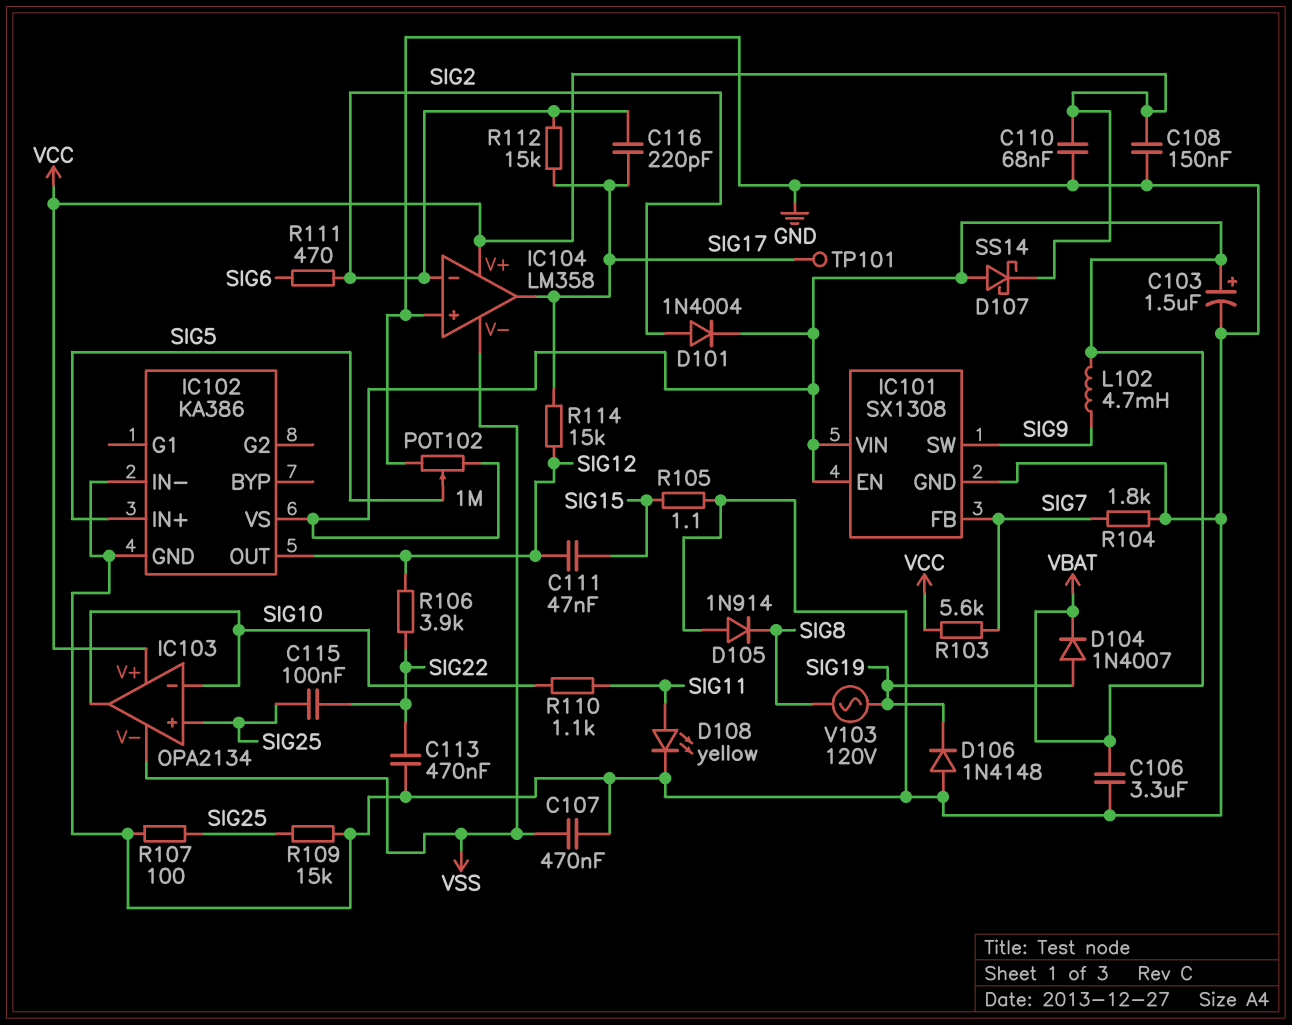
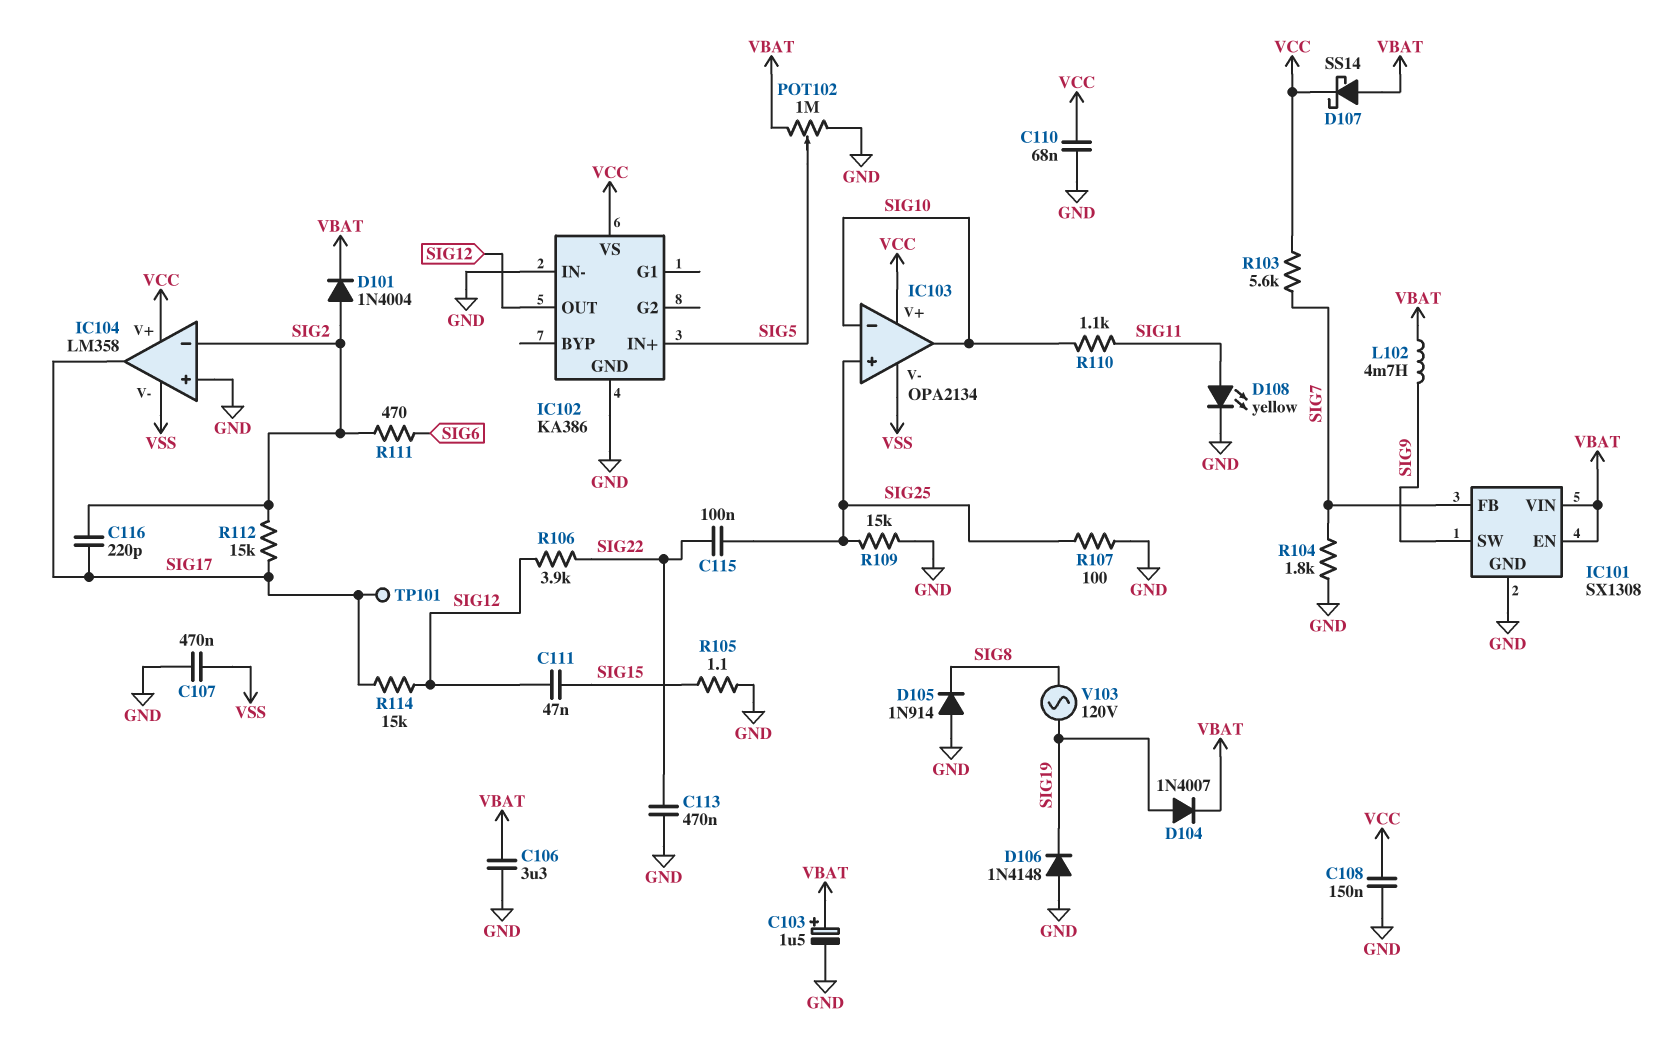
IC102 pin VS: VBAT -> VCC

